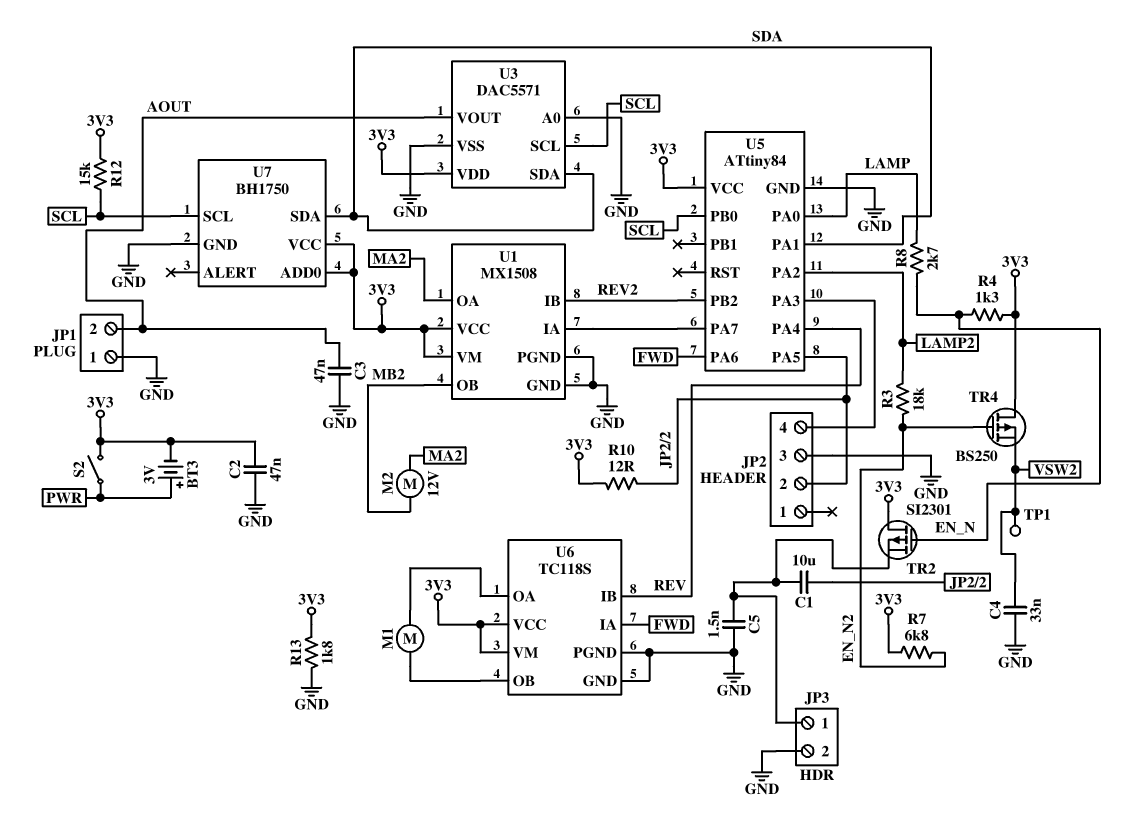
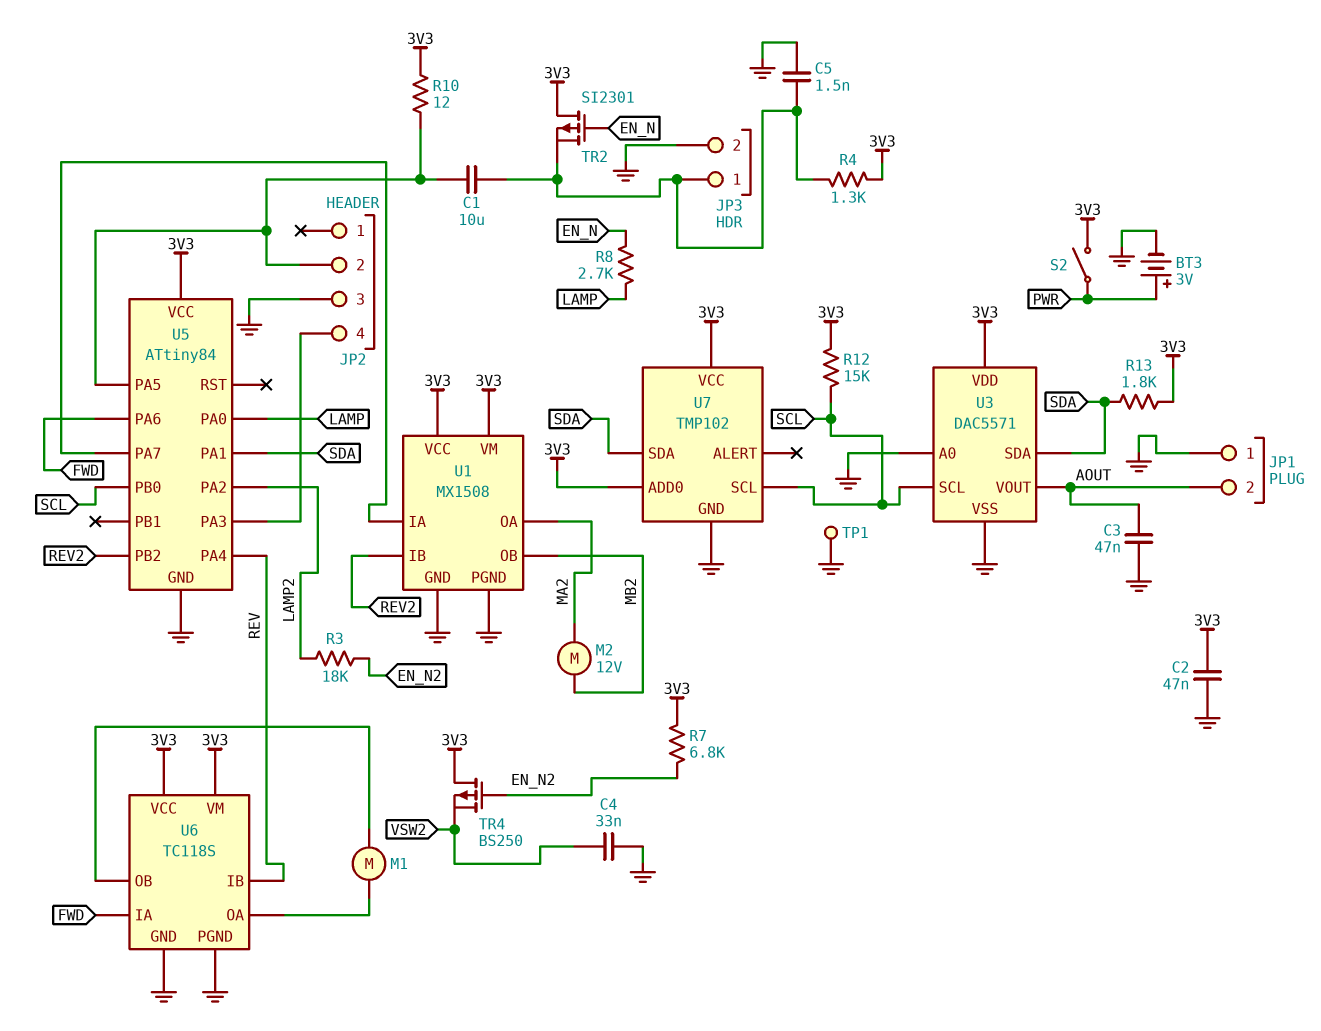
BT3: 3V (plus PWR, minus 3V3) -> 3V (plus PWR, minus GND)
R4: 1.3k (3V3, EN_N) -> 1.3k (3V3, JP3/1)
R13: 1.8k (3V3, GND) -> 1.8k (3V3, SDA)
TP1: test point (VSW2) -> test point (GND)
U7: BH1750 -> TMP102

